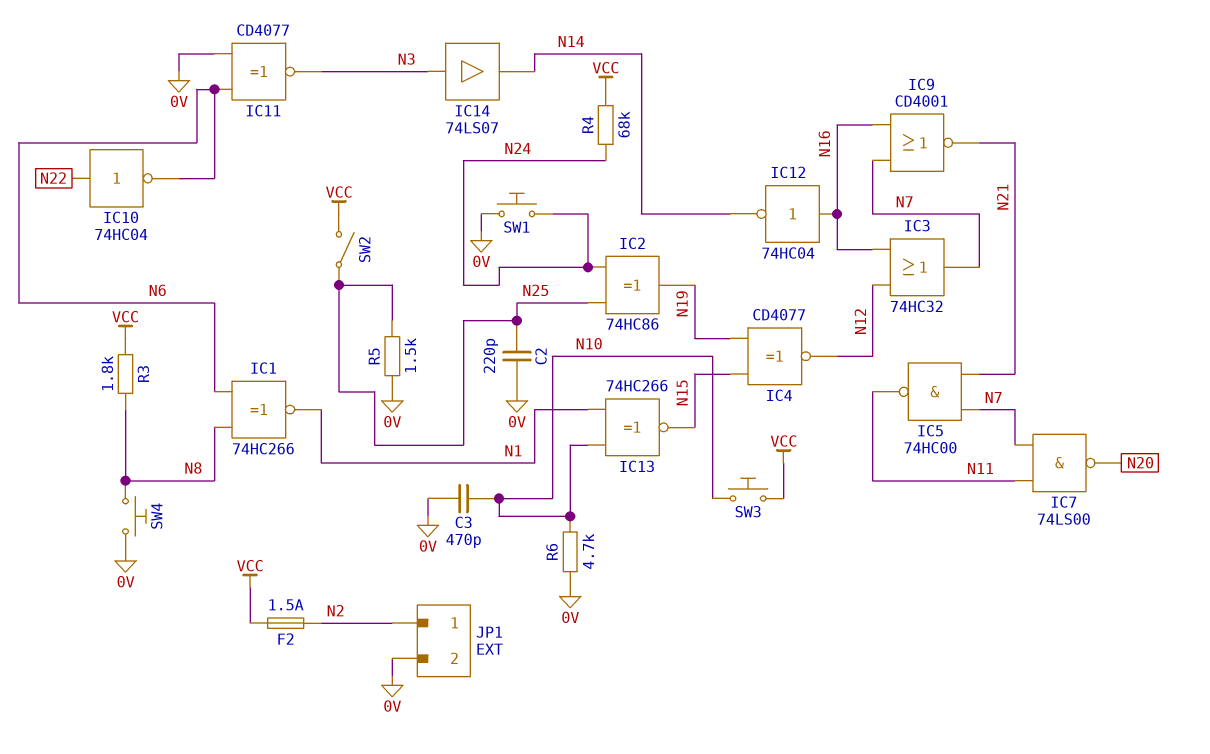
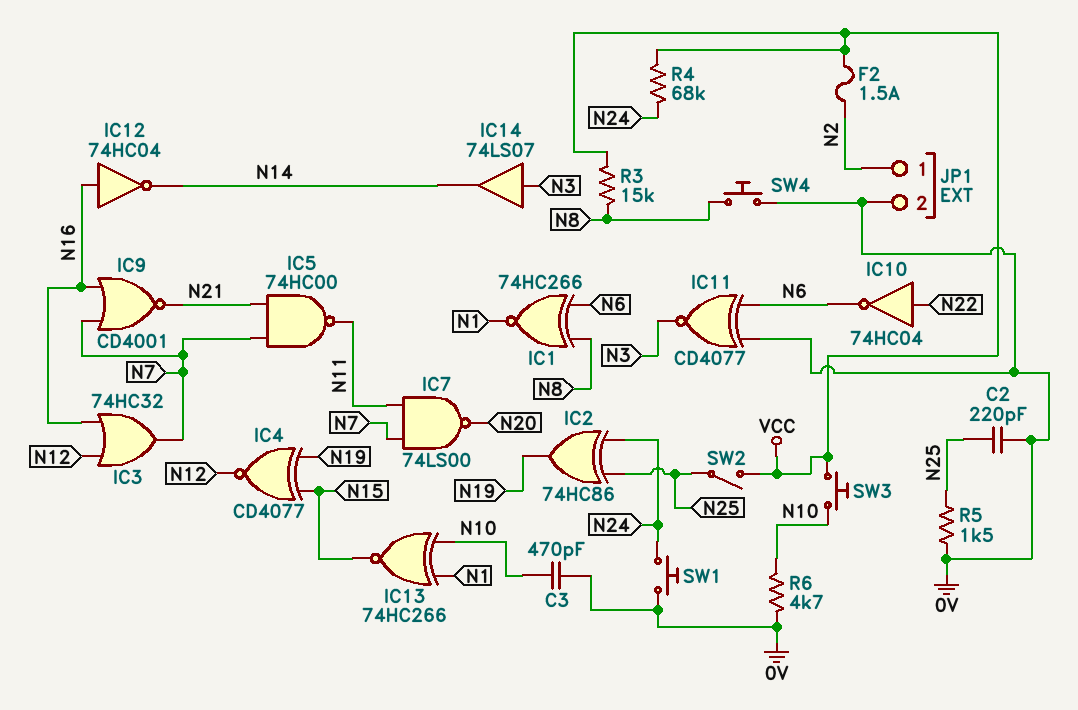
R3: 1.8k (N8, VCC) -> 15k (N8, VCC)

